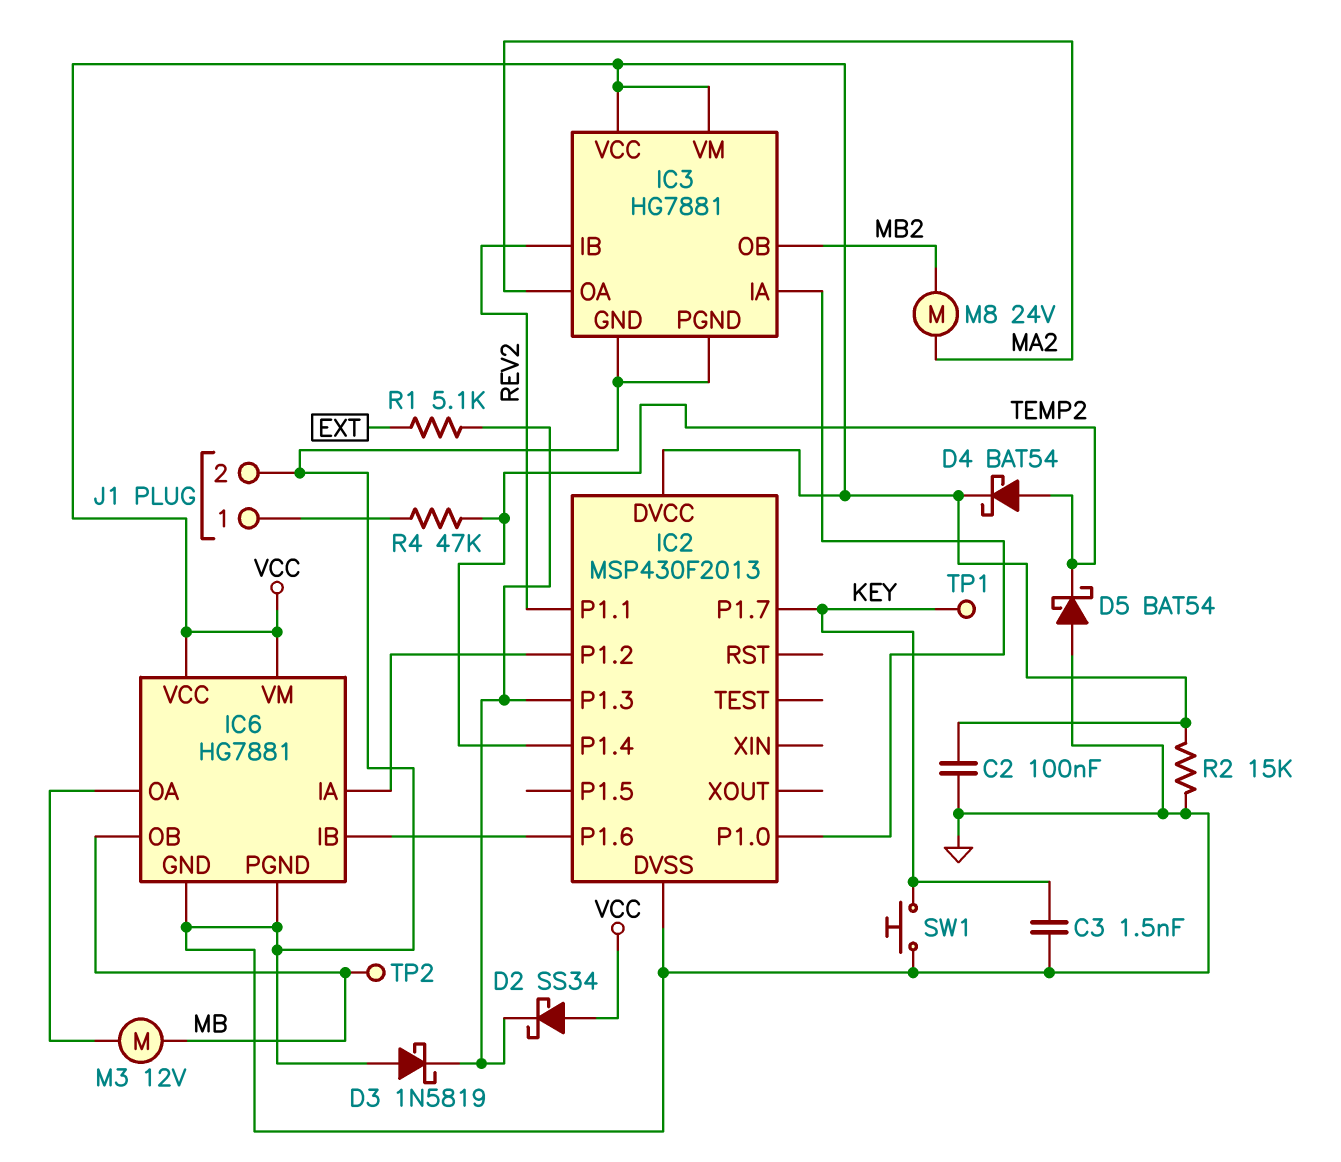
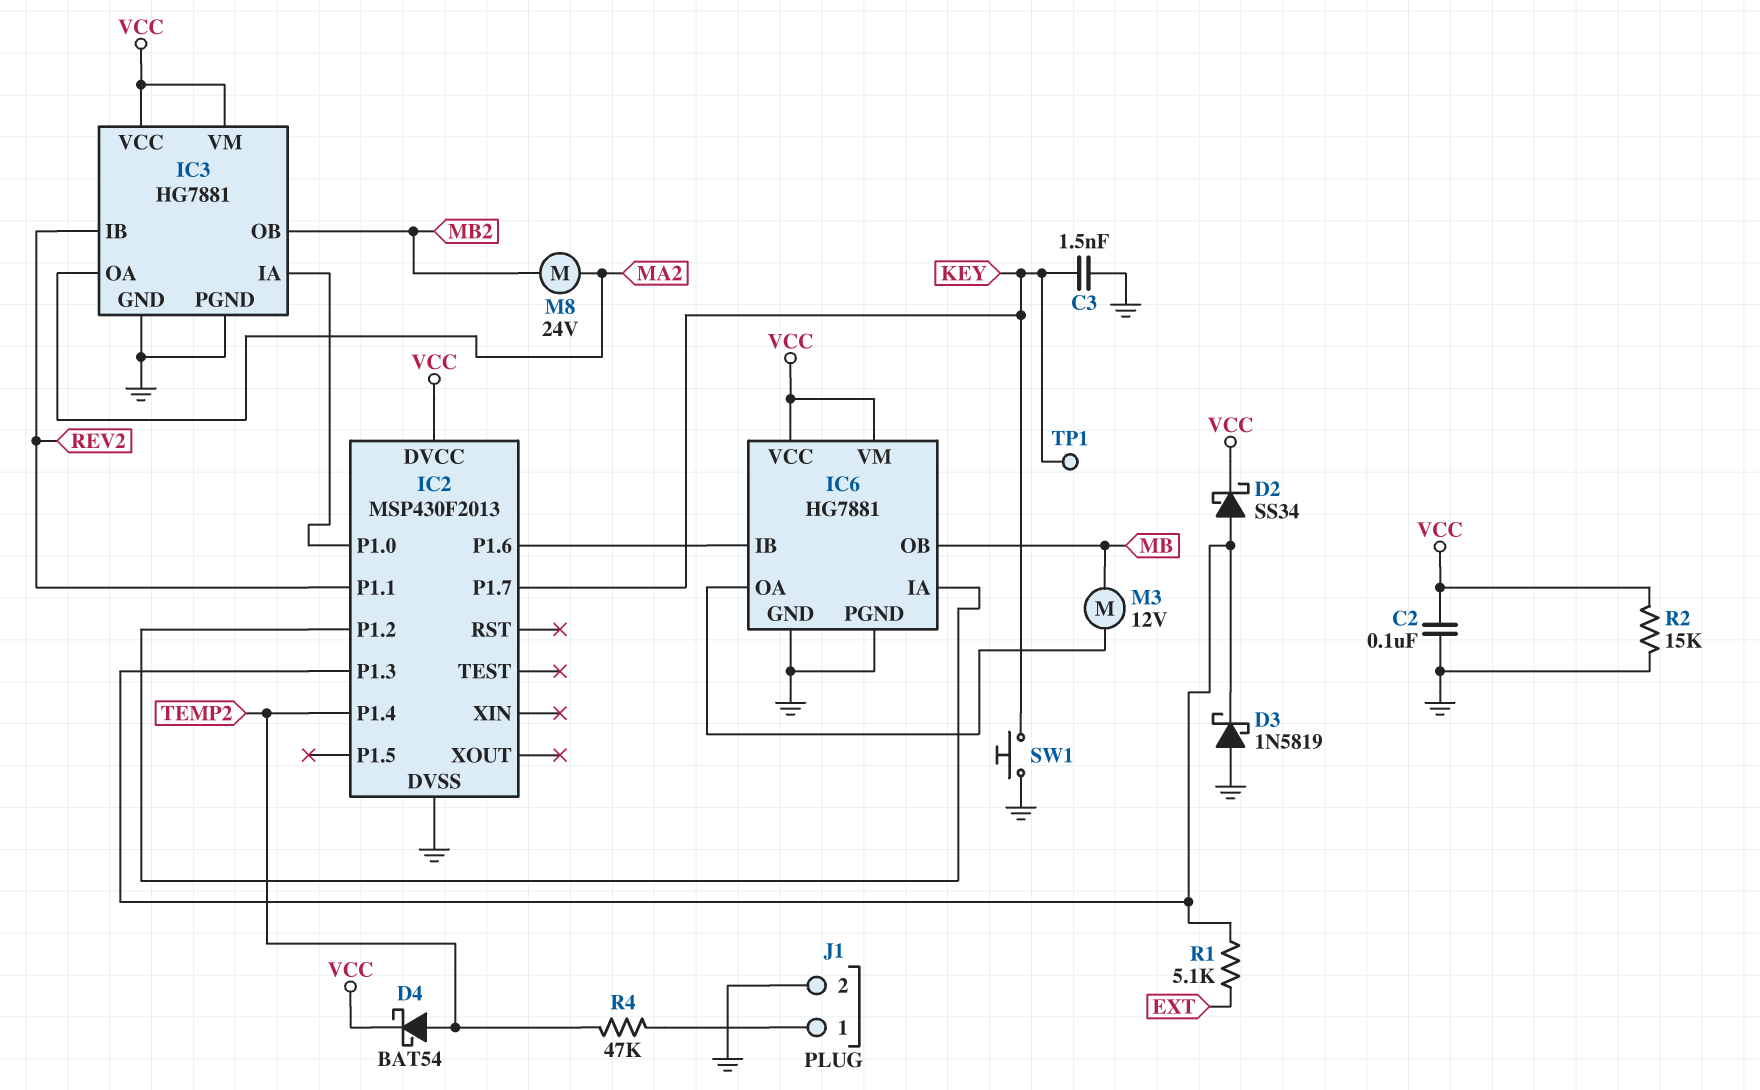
D2: schottky SS34 (A VCC, K IC2/P1.3) -> schottky SS34 (A IC2/P1.3, K VCC)
D5: schottky BAT54 (A GND, K TEMP2) -> none
TP2: test point (MB) -> none

